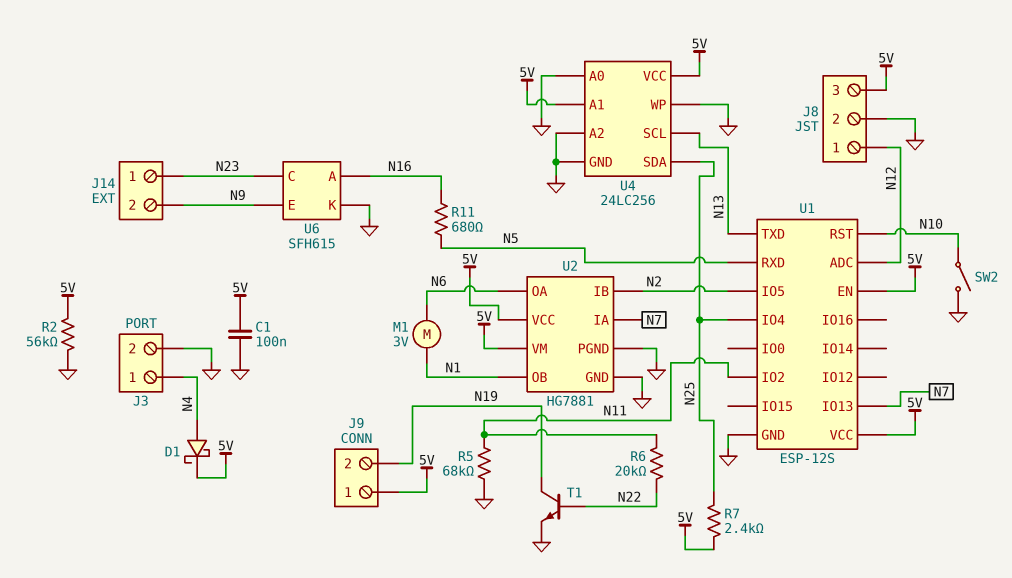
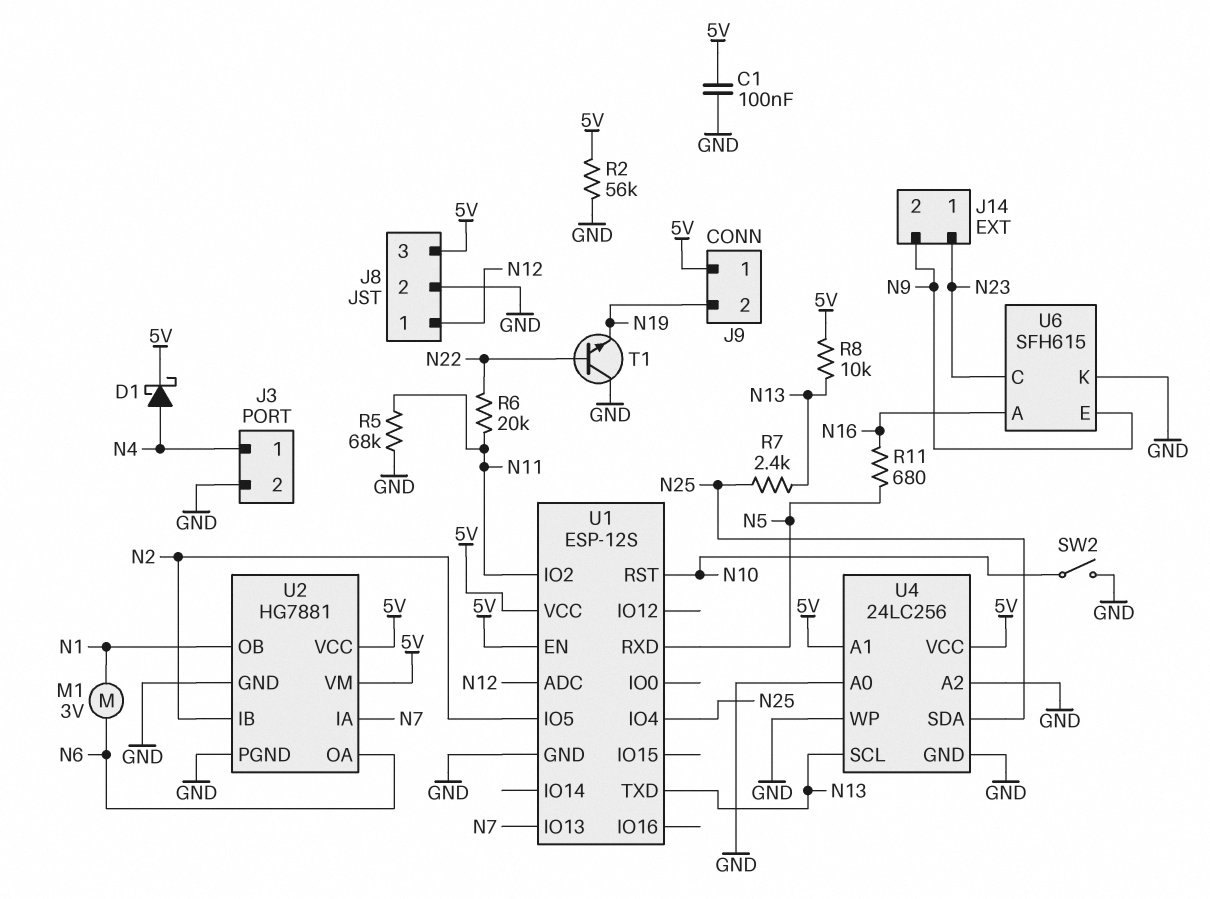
R7: 2.4k (5V, N25) -> 2.4k (N13, N25)
R8: none -> 10k (5V, N13)
T1: NPN (B N22, C N19, E GND) -> NPN (B N22, C GND, E N19)

